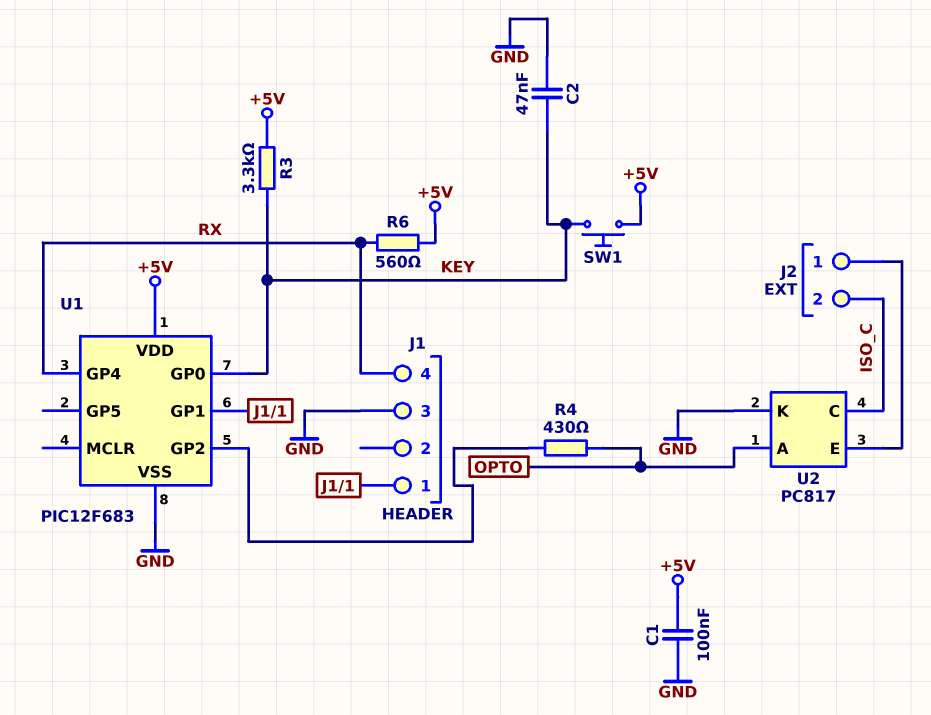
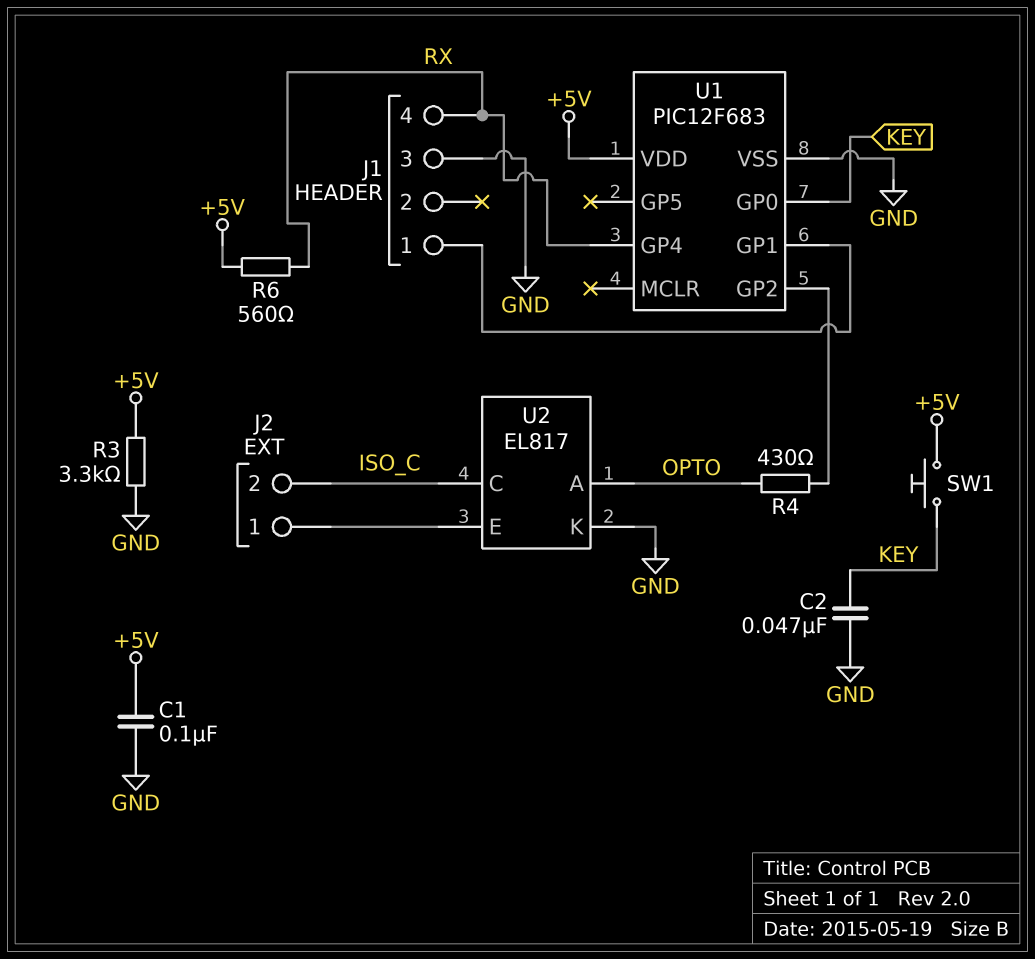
R3: 3.3k (+5V, KEY) -> 3.3k (+5V, GND)
U2: PC817 -> EL817

